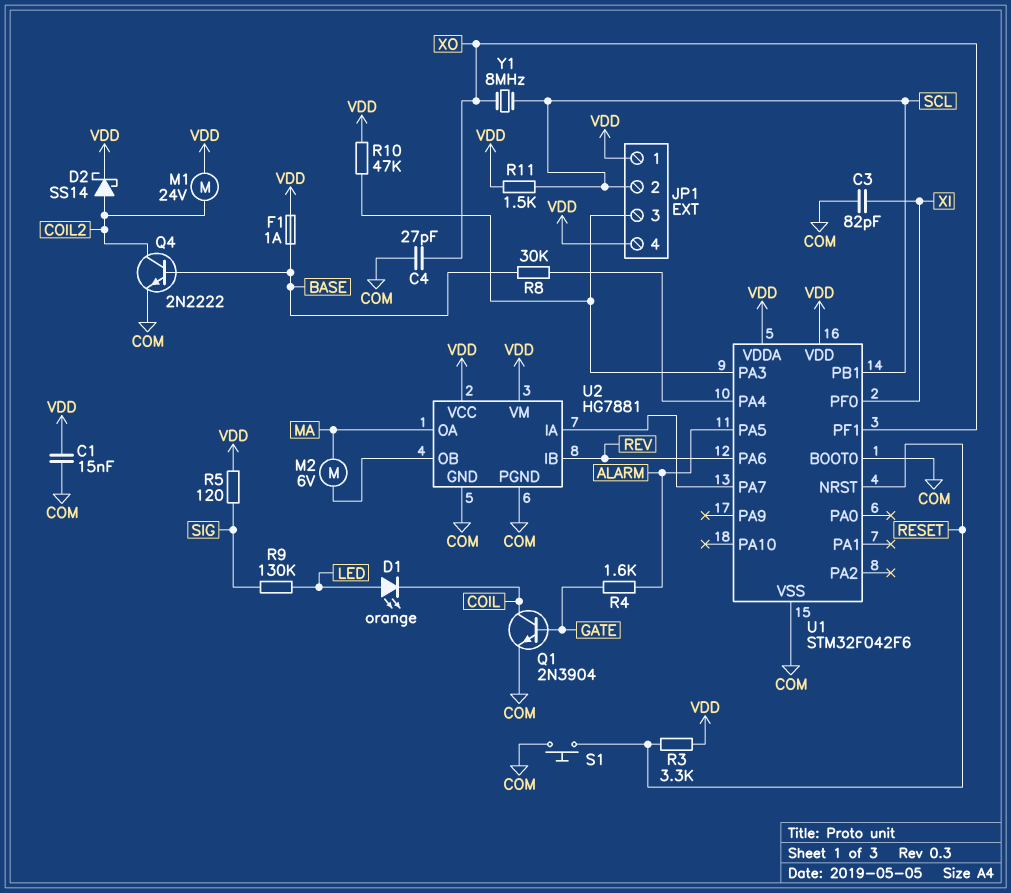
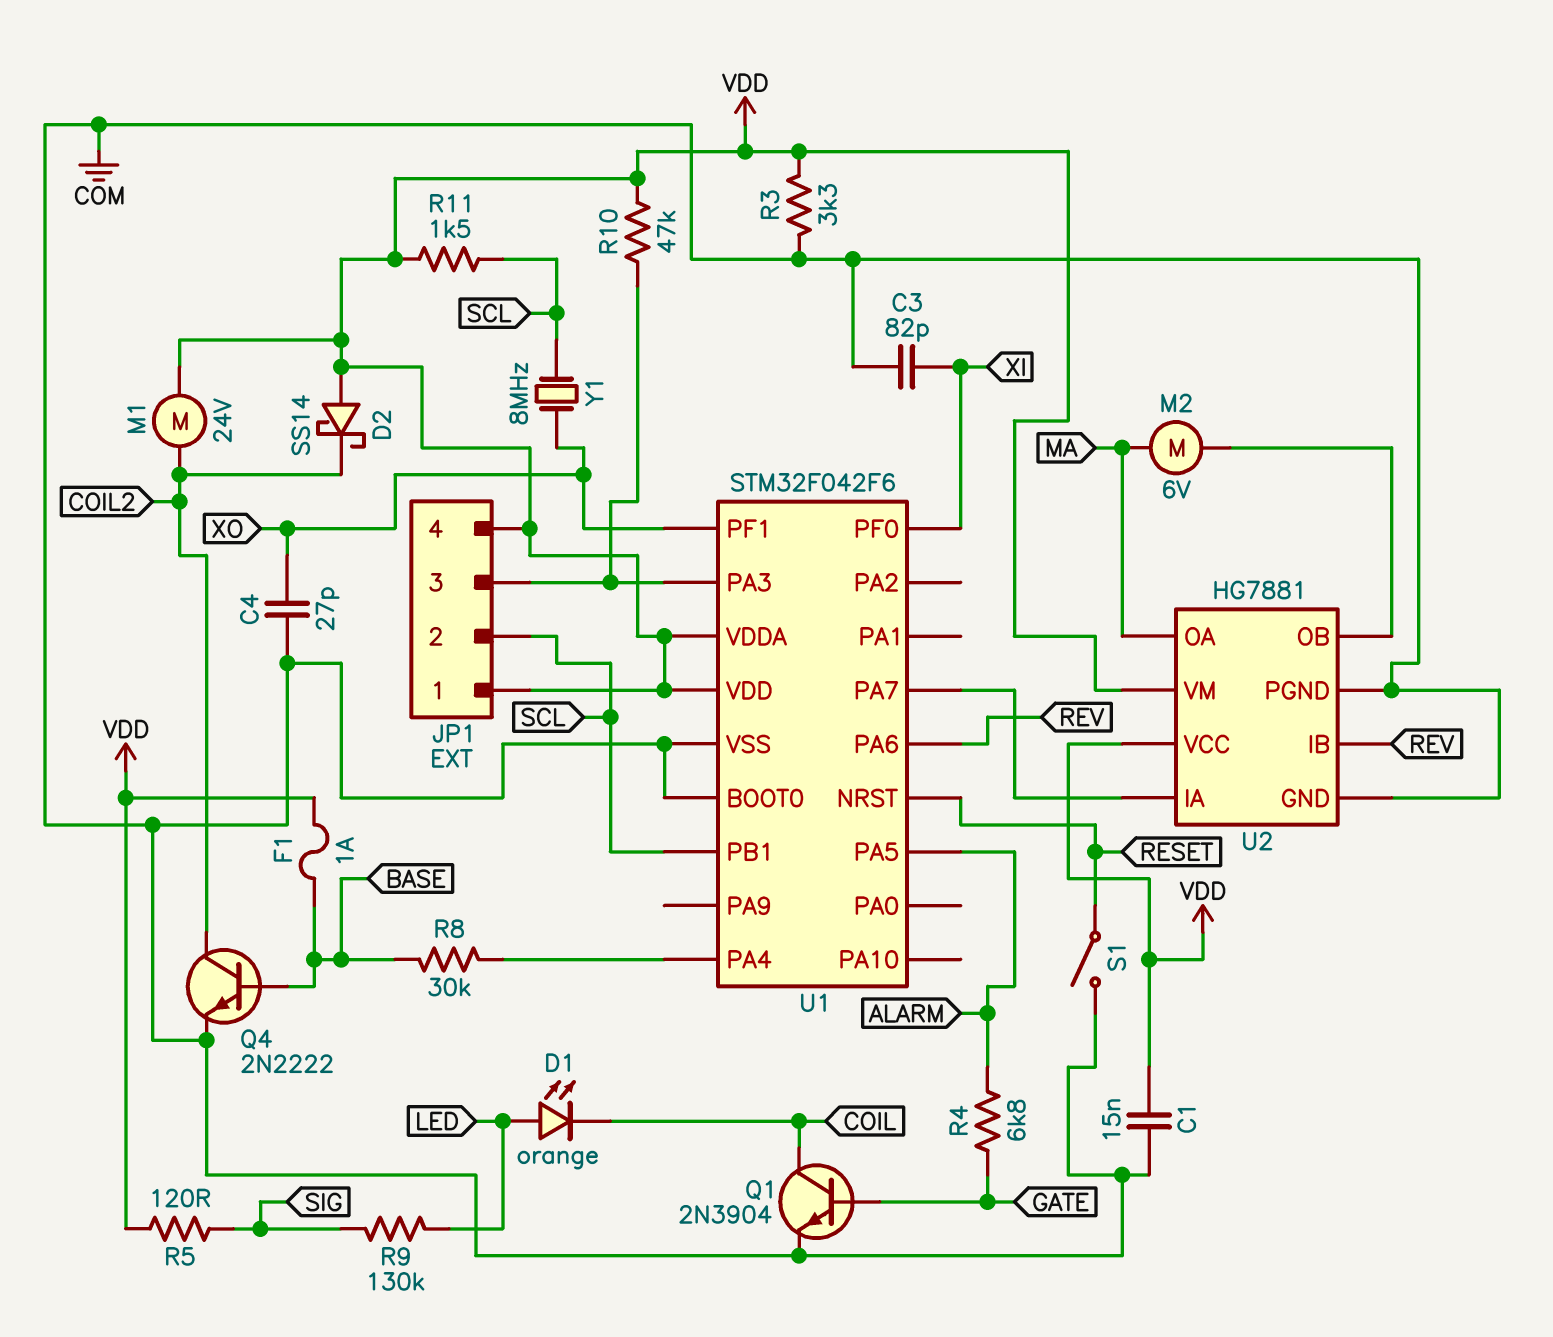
D2: schottky SS14 (A COIL2, K VDD) -> schottky SS14 (A VDD, K COIL2)
R3: 3.3k (RESET, VDD) -> 3.3k (COM, VDD)
R4: 1.6k (ALARM, GATE) -> 6.8k (ALARM, GATE)
S1: button (COM, RESET) -> switch (COM, RESET)

